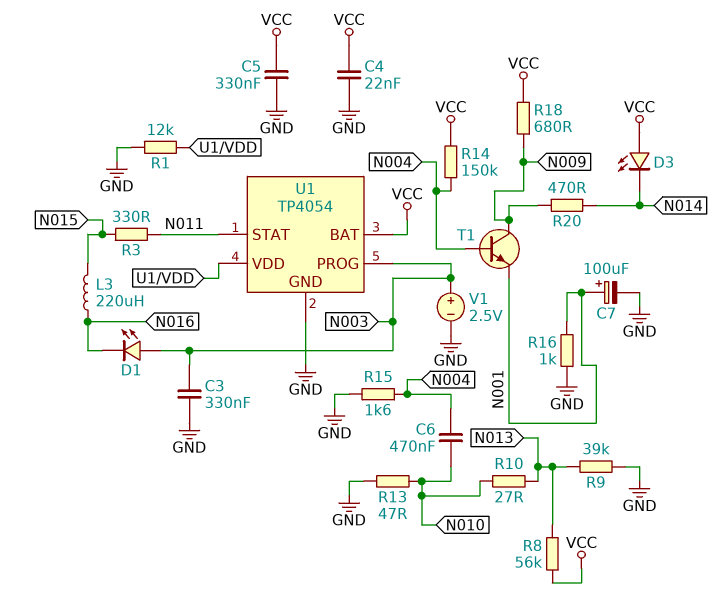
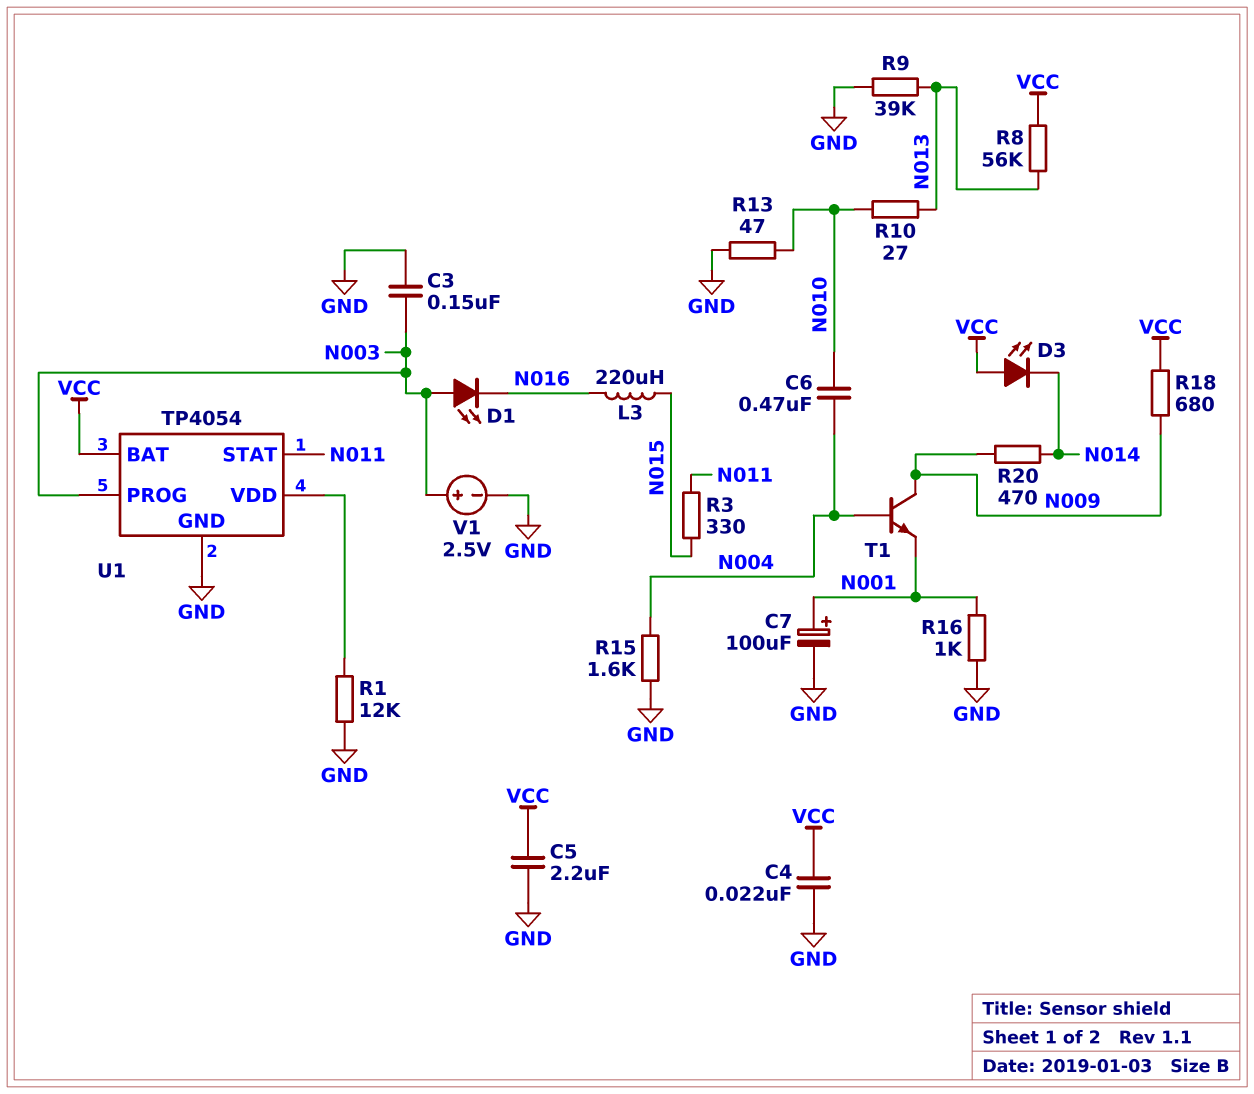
C3: 330nF (GND, N003) -> 150nF (GND, N003)
C5: 330nF (GND, VCC) -> 2.2uF (GND, VCC)
R14: 150k (N004, VCC) -> none

